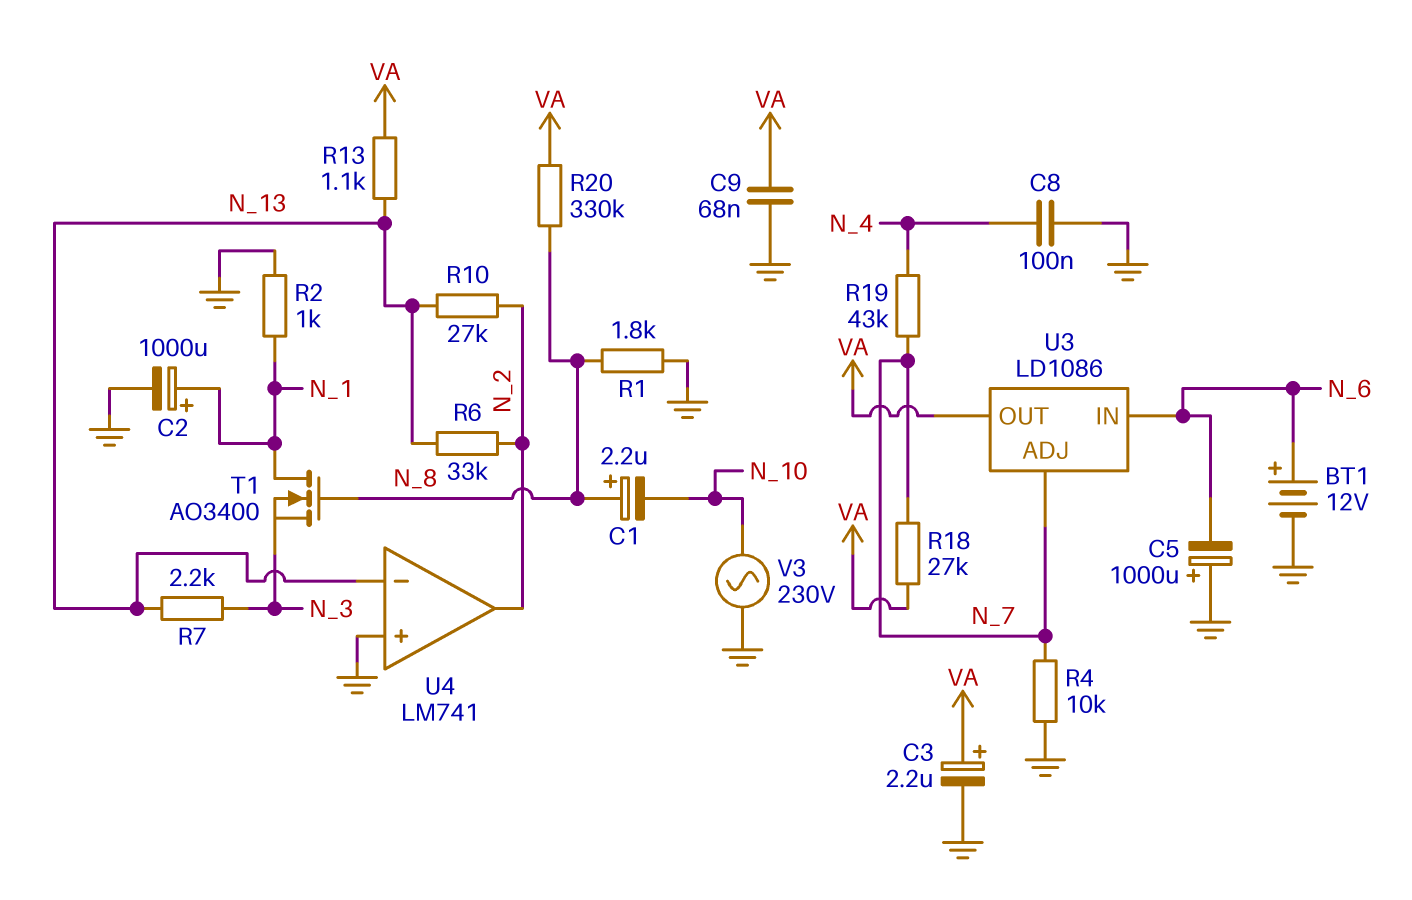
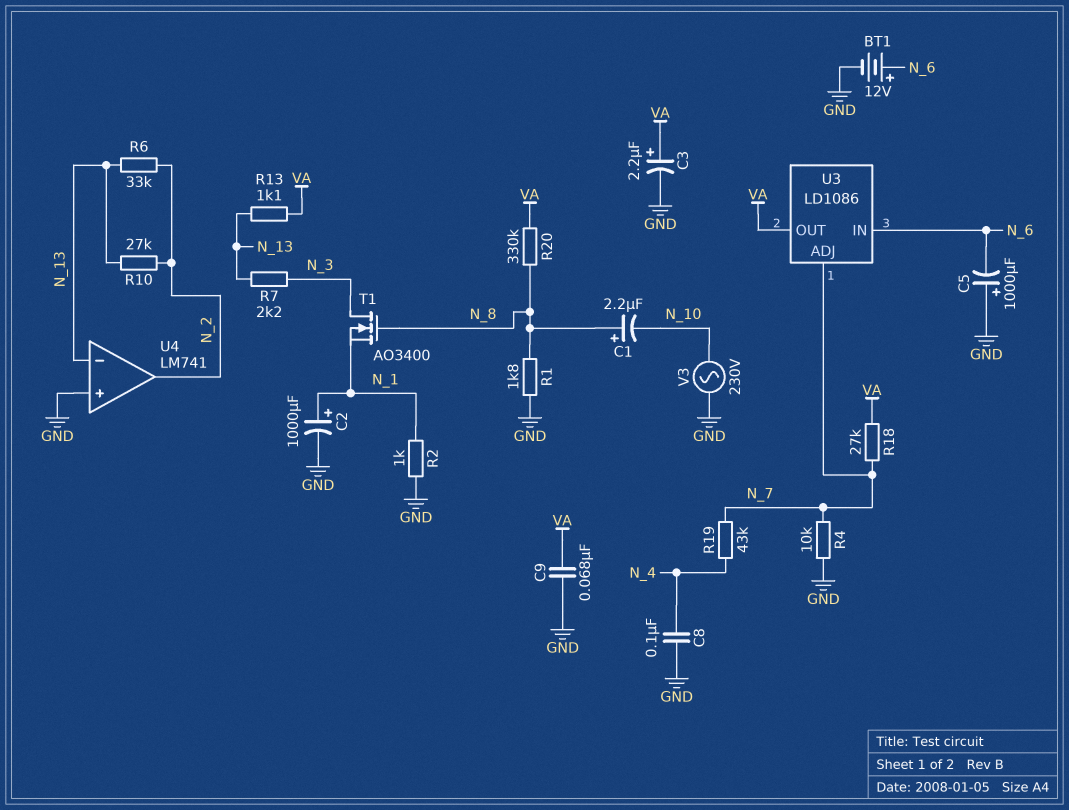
T1: NMOS AO3400 (G N_8, D N_1, S N_3) -> NMOS AO3400 (G N_8, D N_3, S N_1)

